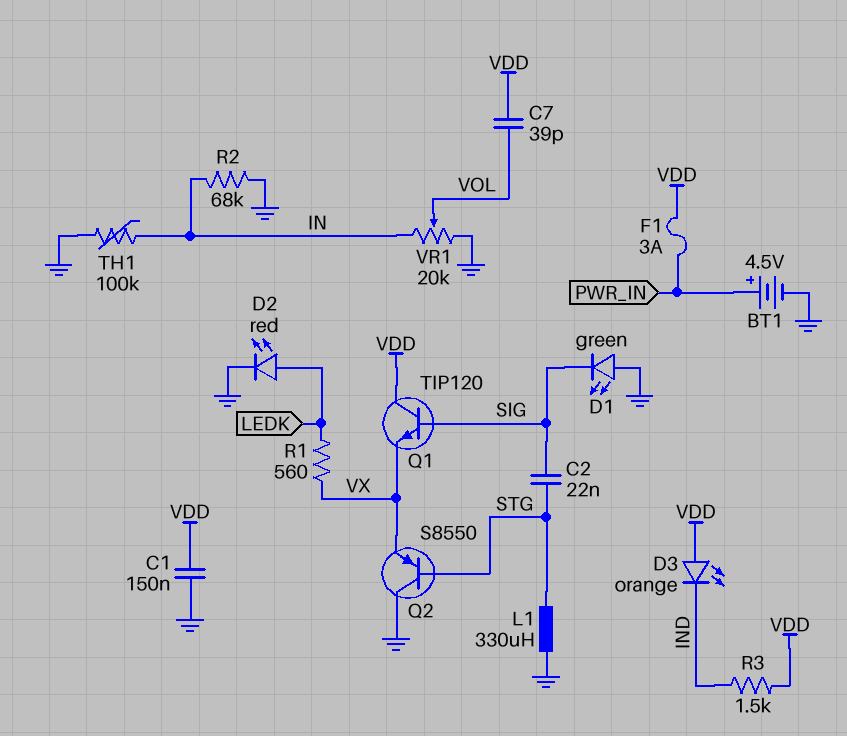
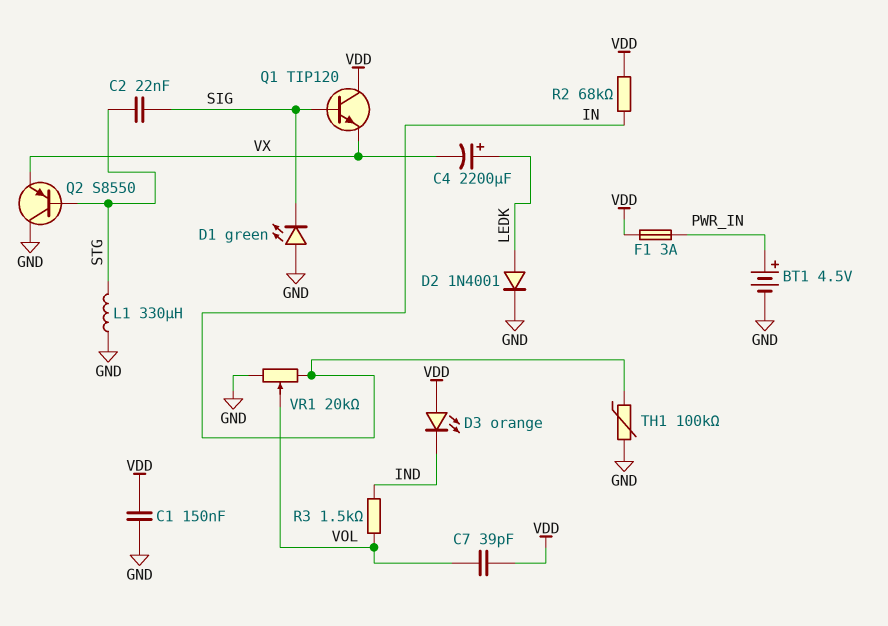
C4: none -> 2200uF (plus LEDK, minus VX)
D2: LED red (A LEDK, K GND) -> diode 1N4001 (A LEDK, K GND)
R1: 560 (LEDK, VX) -> none
R2: 68k (GND, IN) -> 68k (IN, VDD)
R3: 1.5k (IND, VDD) -> 1.5k (IND, VOL)

